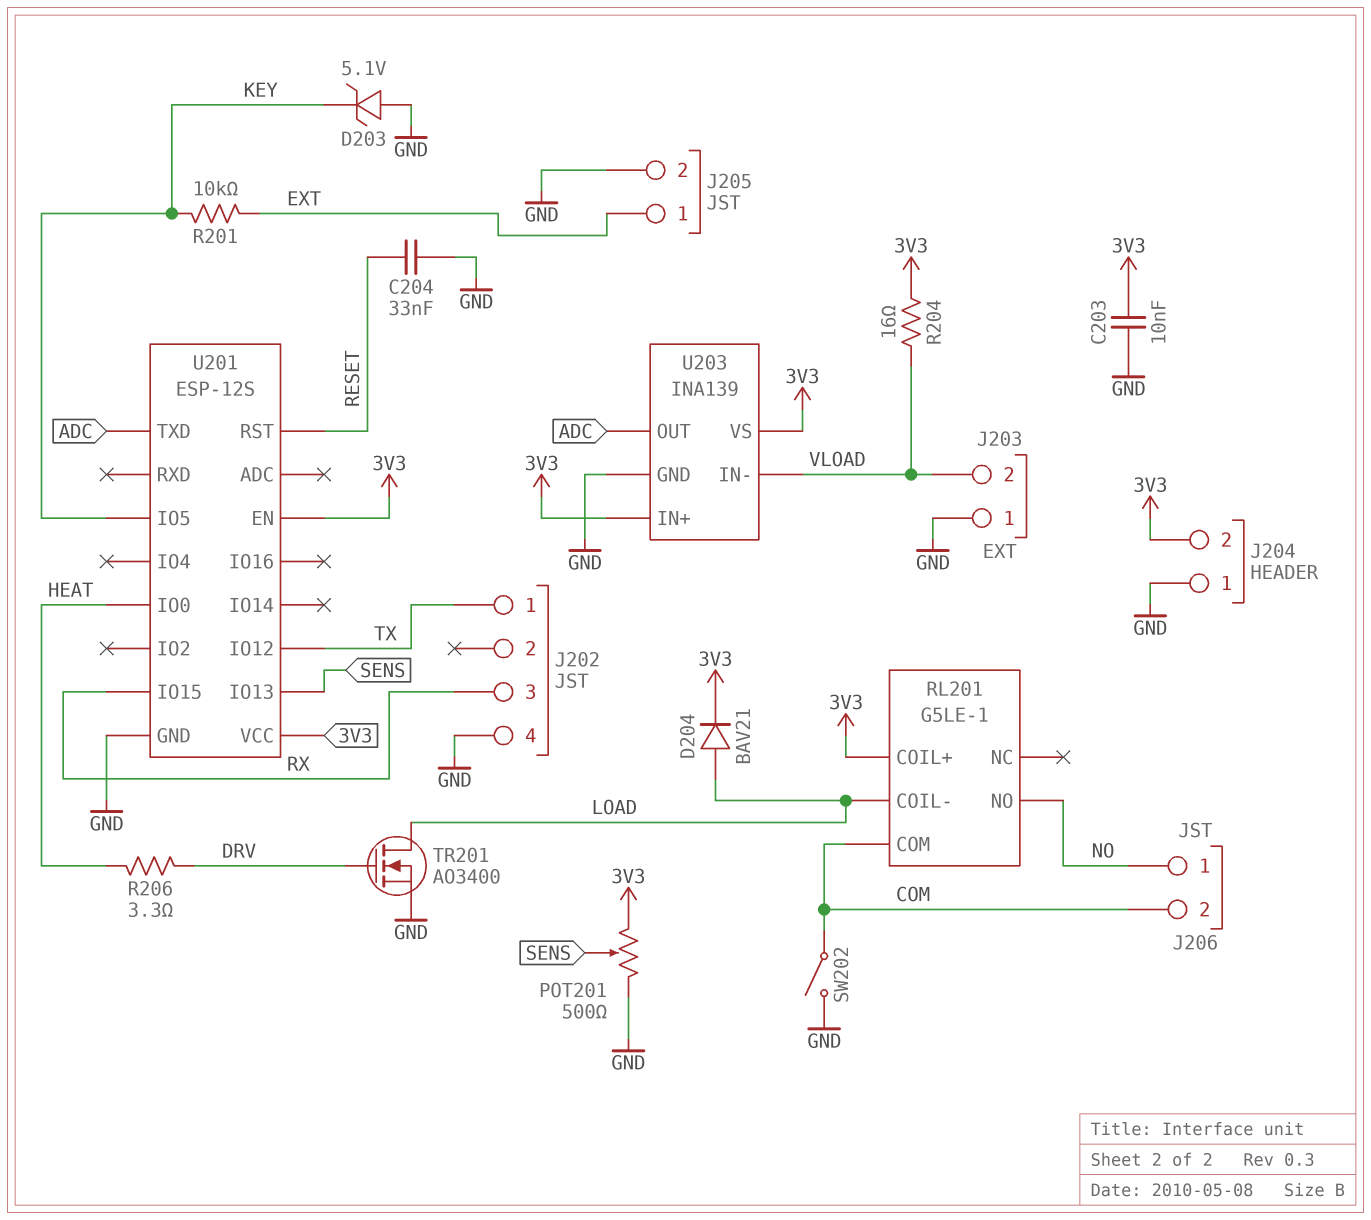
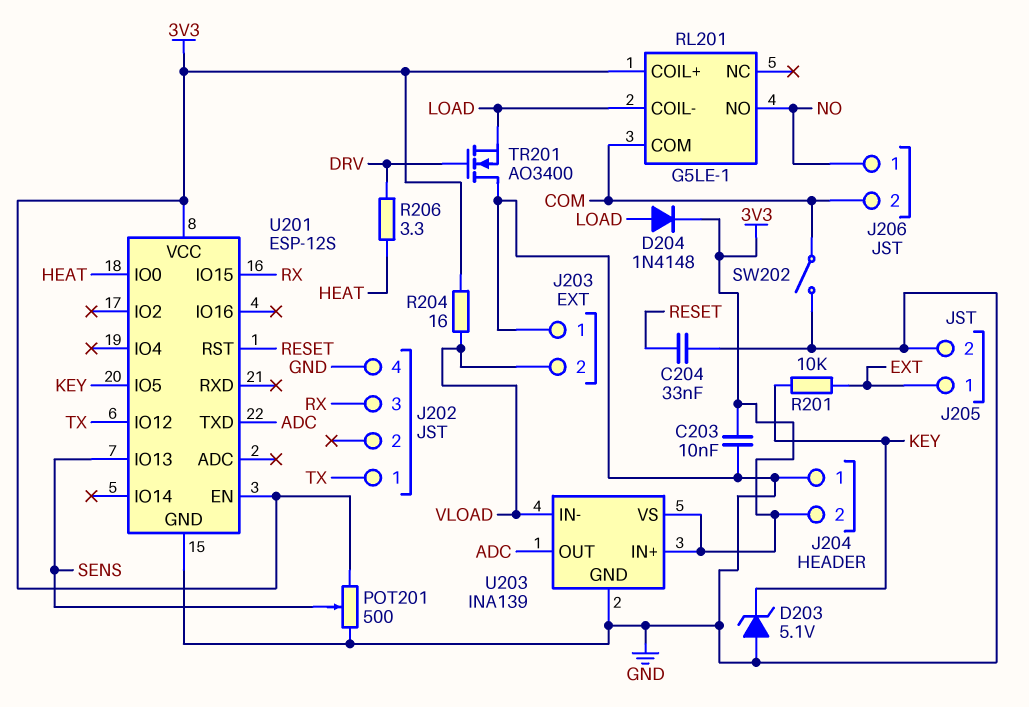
D204: diode BAV21 (A LOAD, K 3V3) -> diode 1N4148 (A LOAD, K 3V3)
TR201: NMOS AO3400 (G DRV, D LOAD, S GND) -> NMOS AO3400 (G DRV, D GND, S LOAD)

